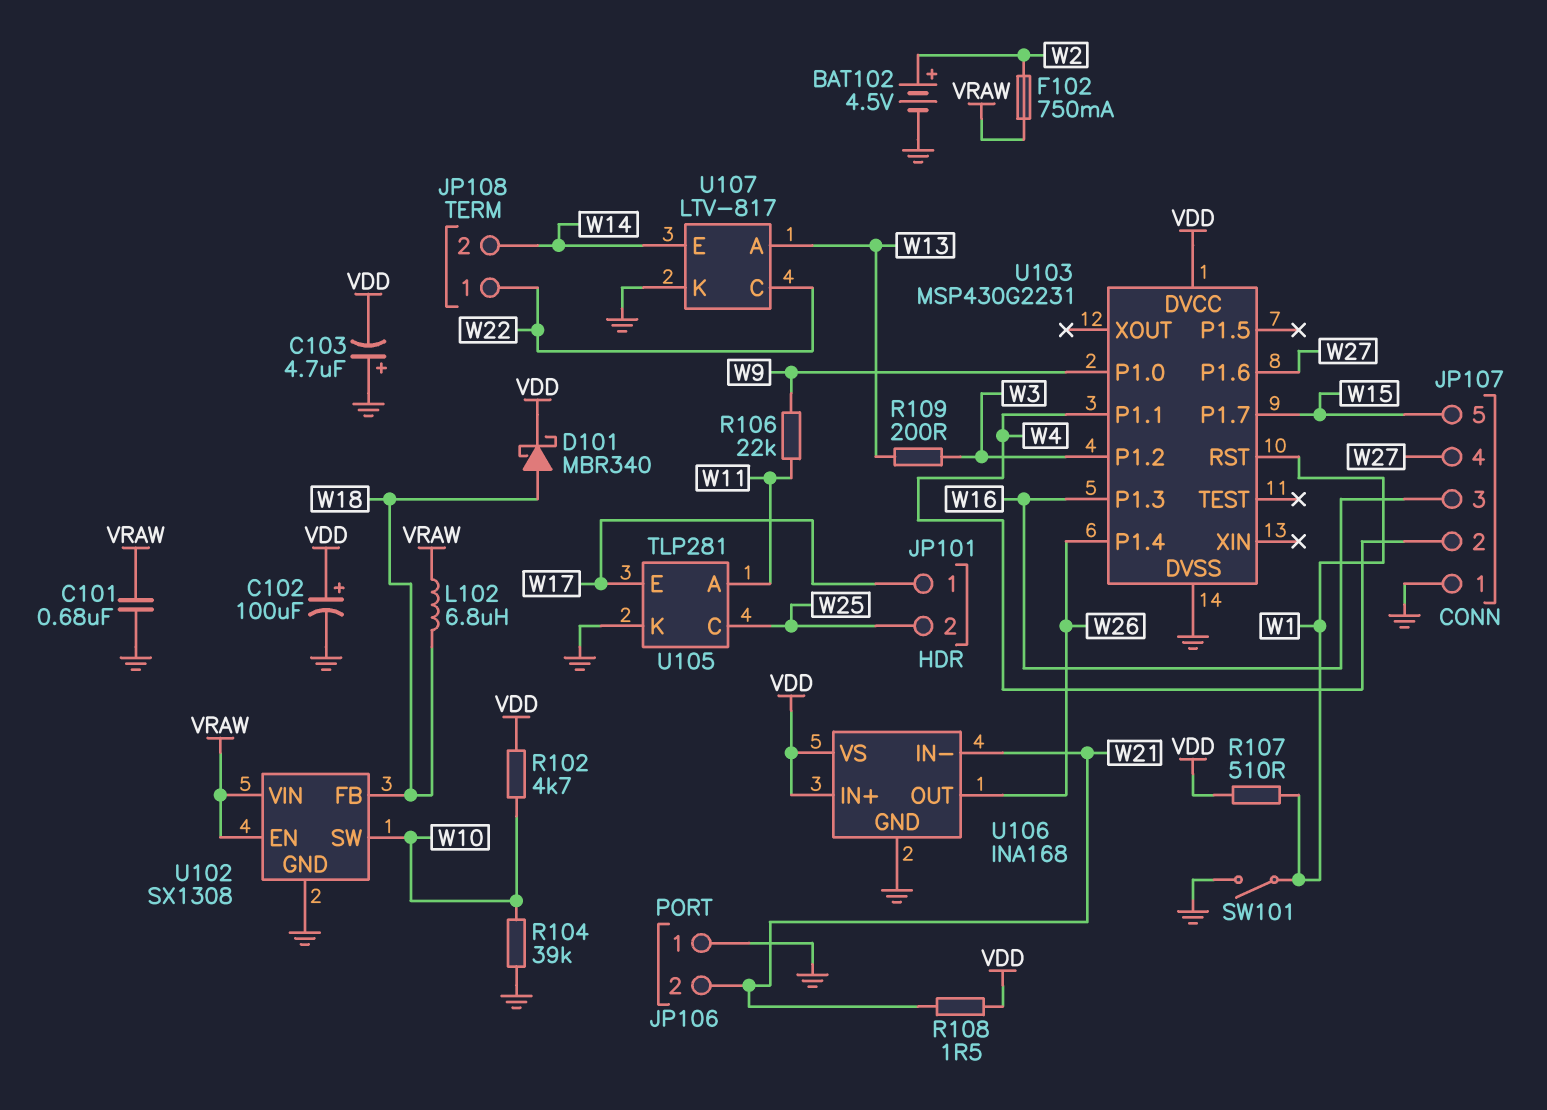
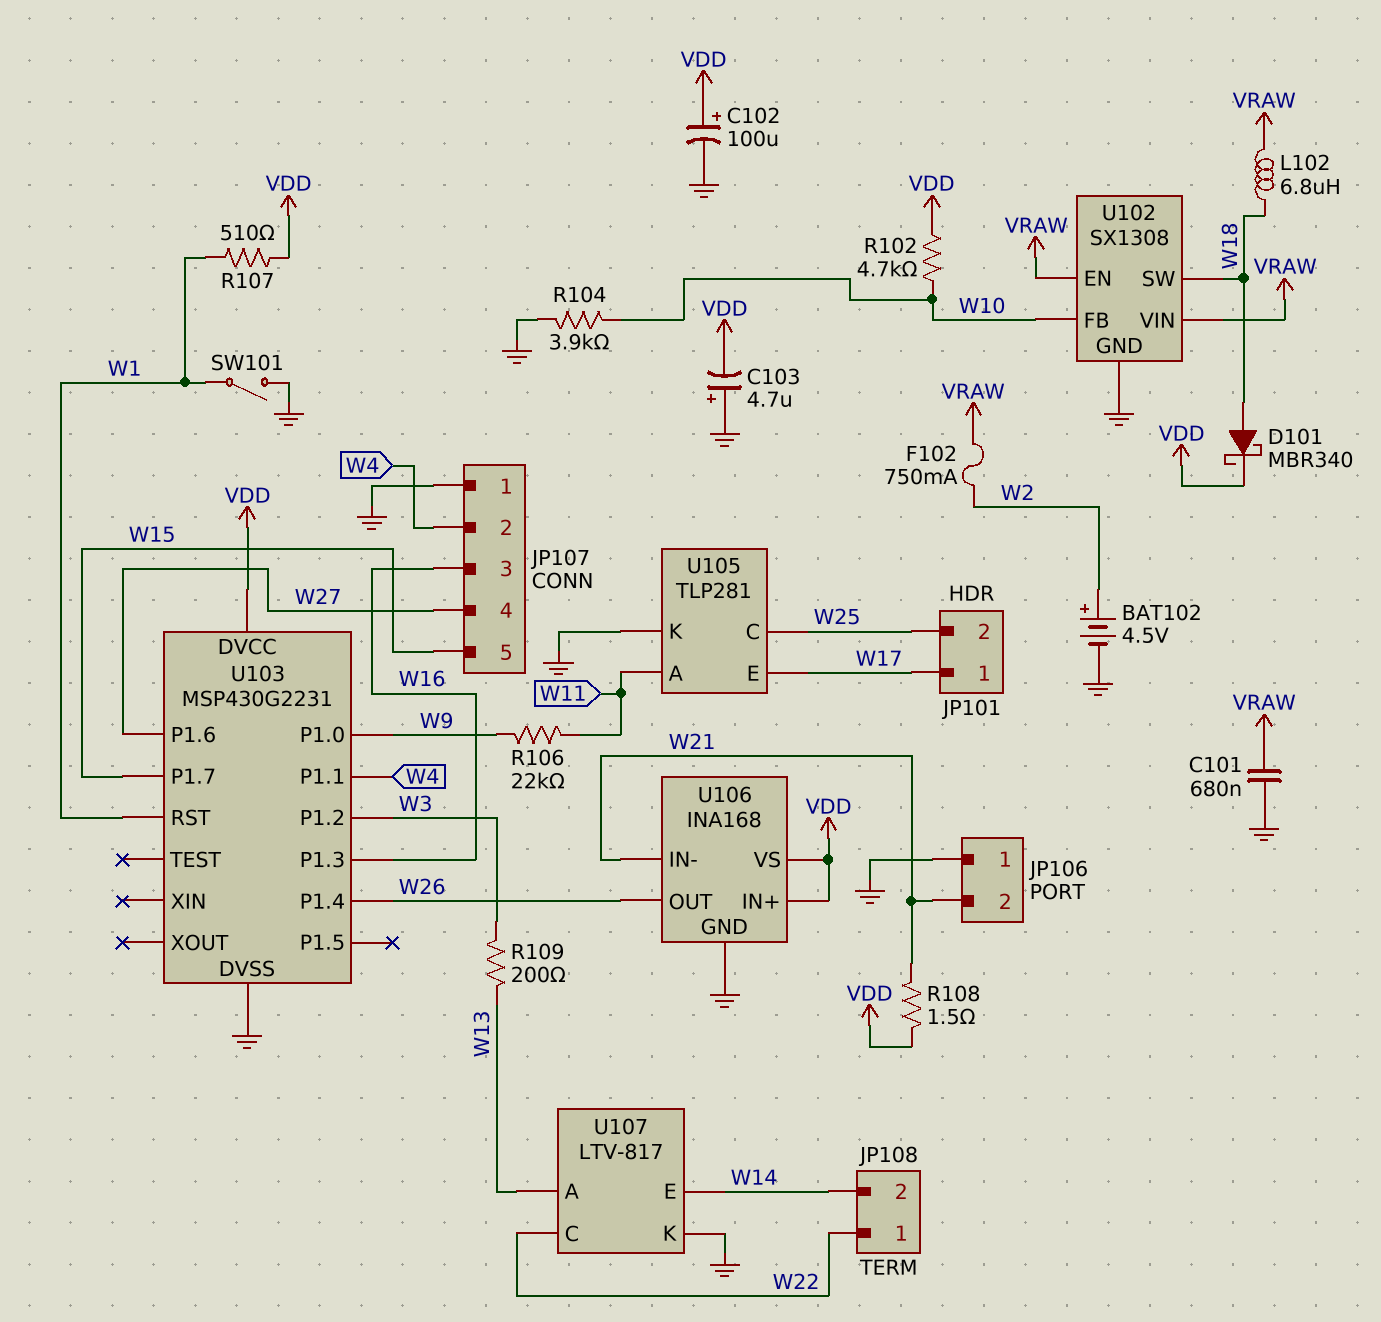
R104: 39k (GND, W10) -> 3.9k (GND, W10)
U102 pin FB: W18 -> W10
U102 pin SW: W10 -> W18

